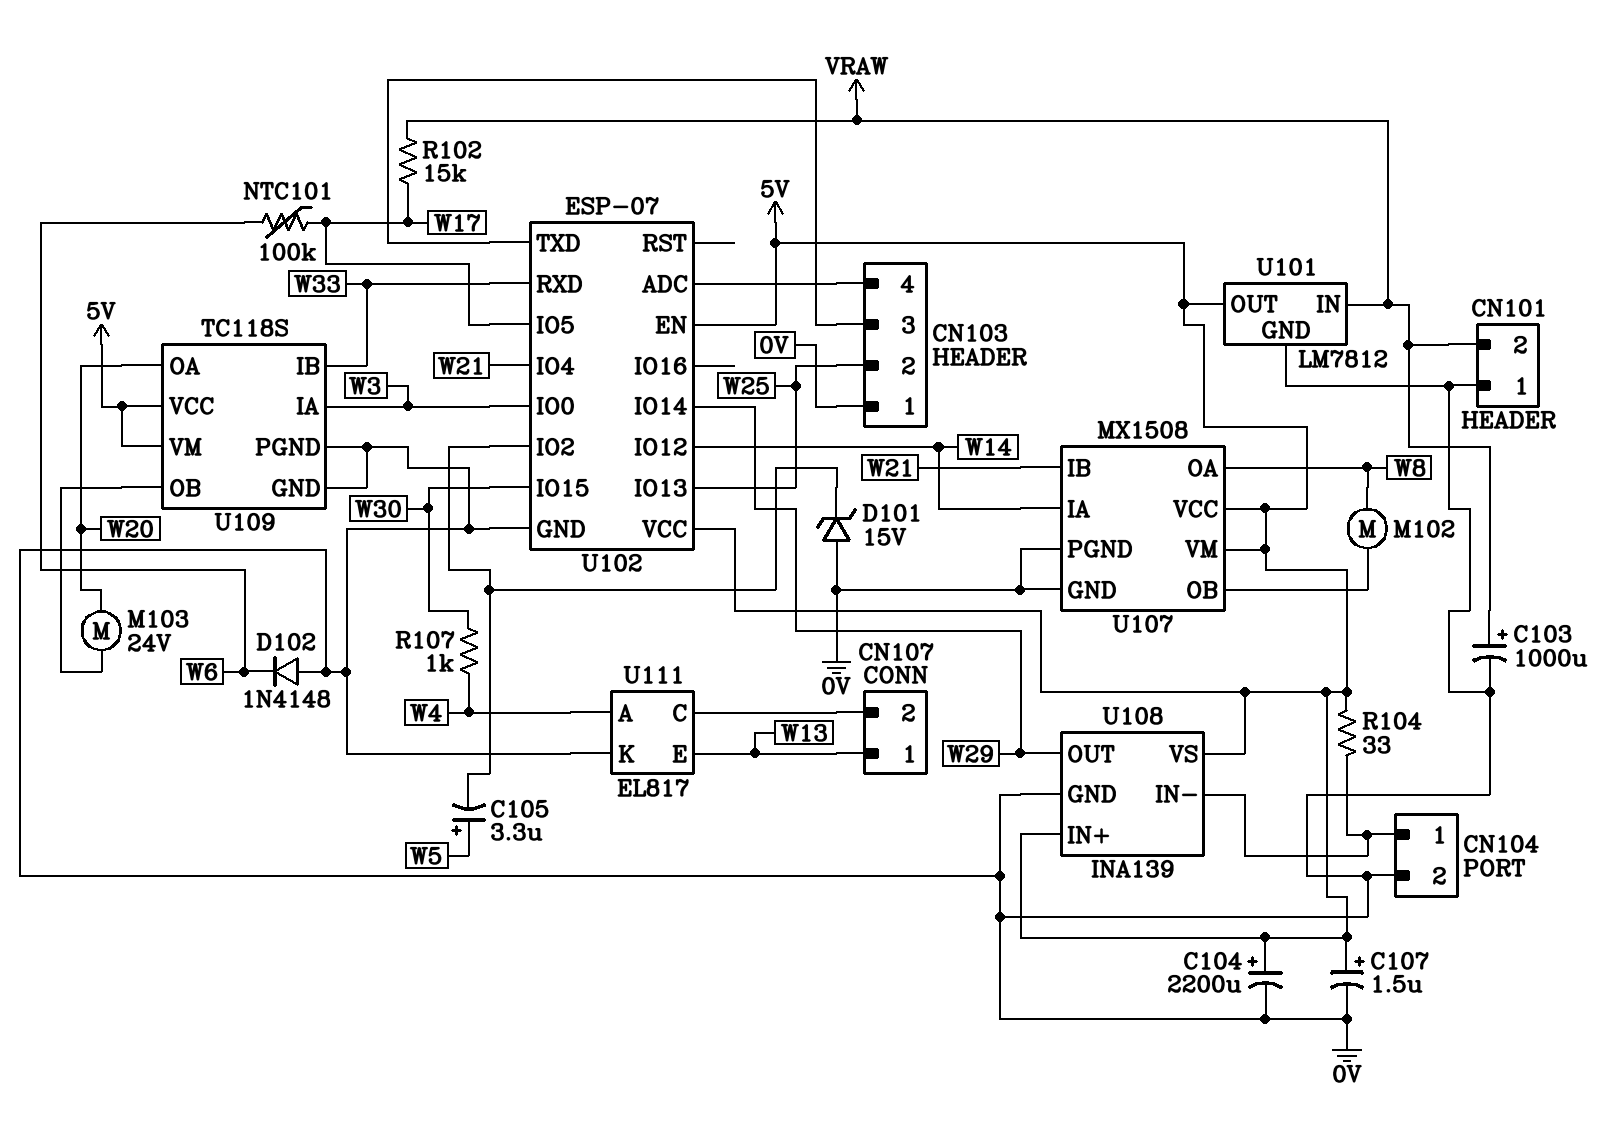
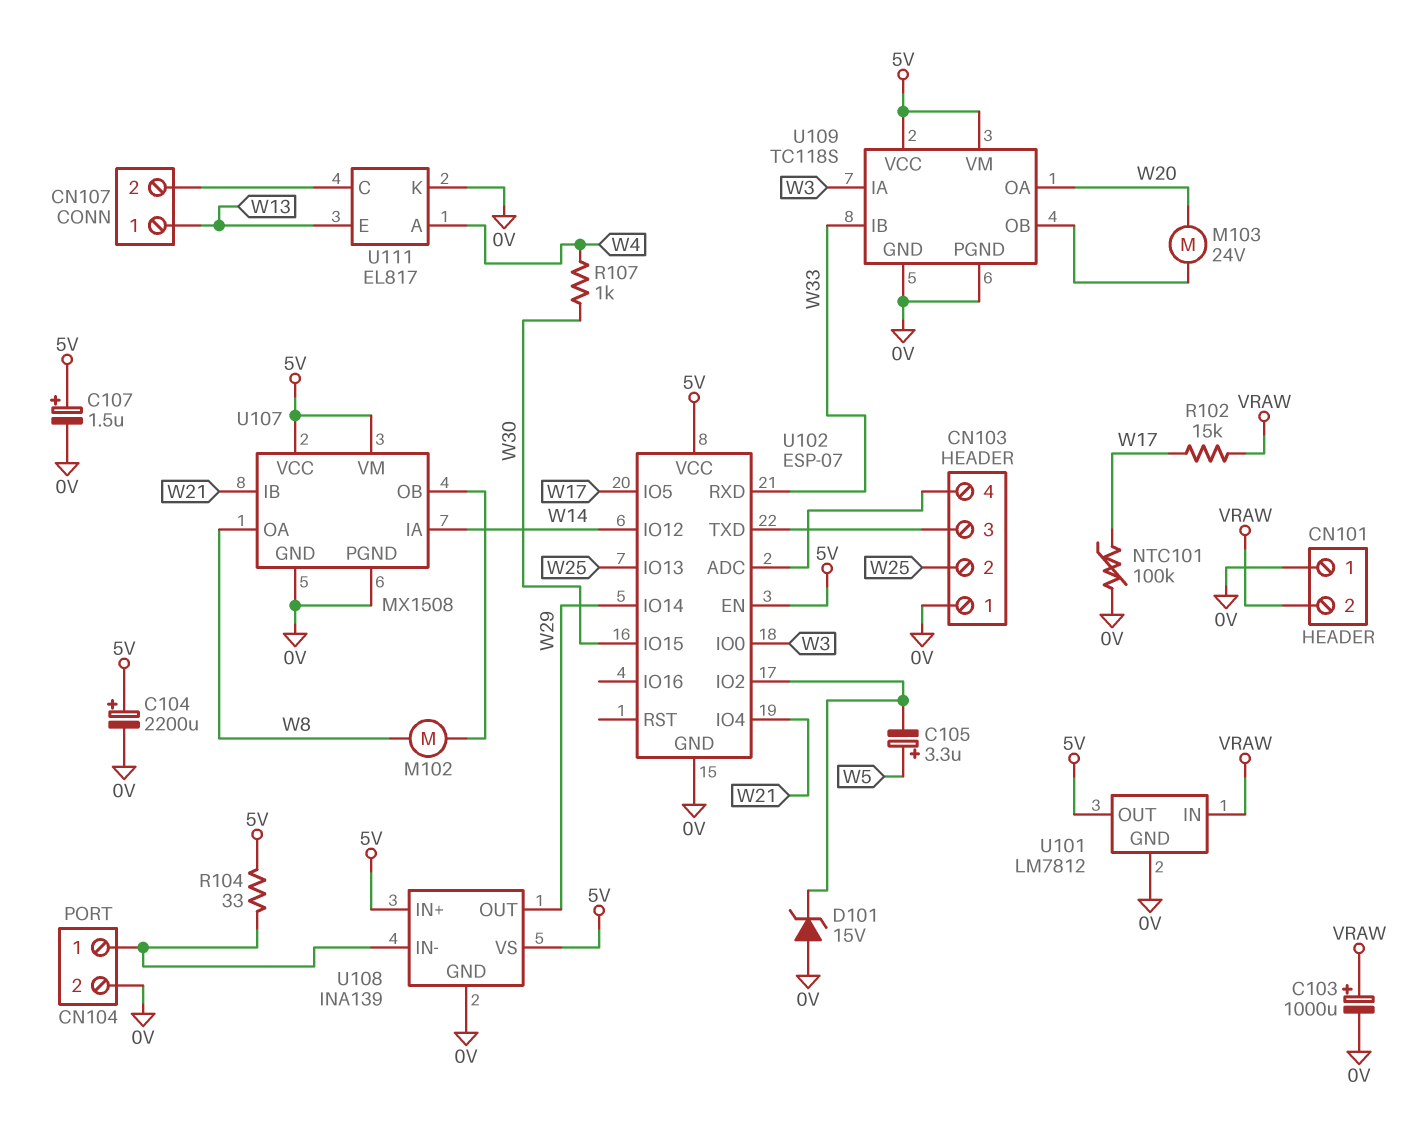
D102: diode 1N4148 (A 0V, K W6) -> none
NTC101: 100k (W6, W17) -> 100k (0V, W17)

